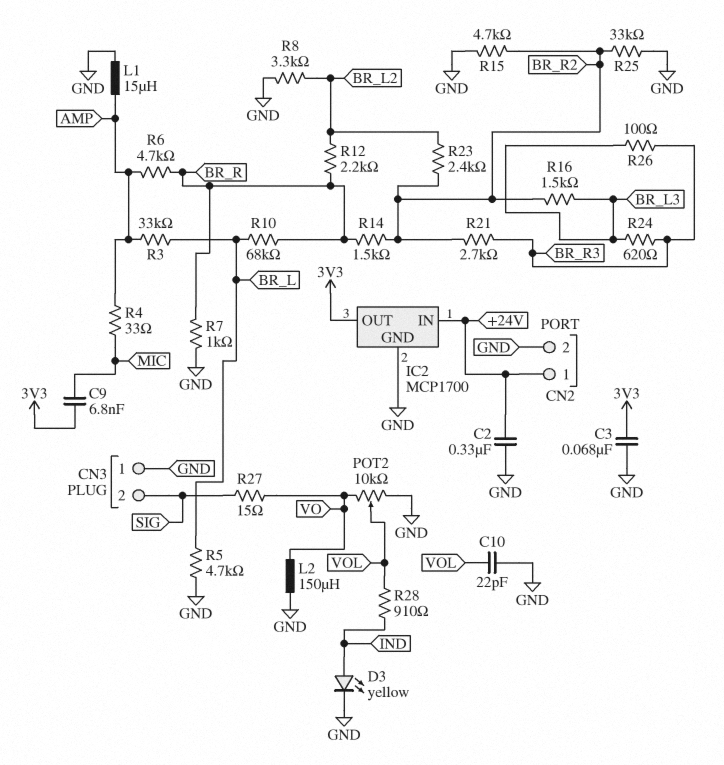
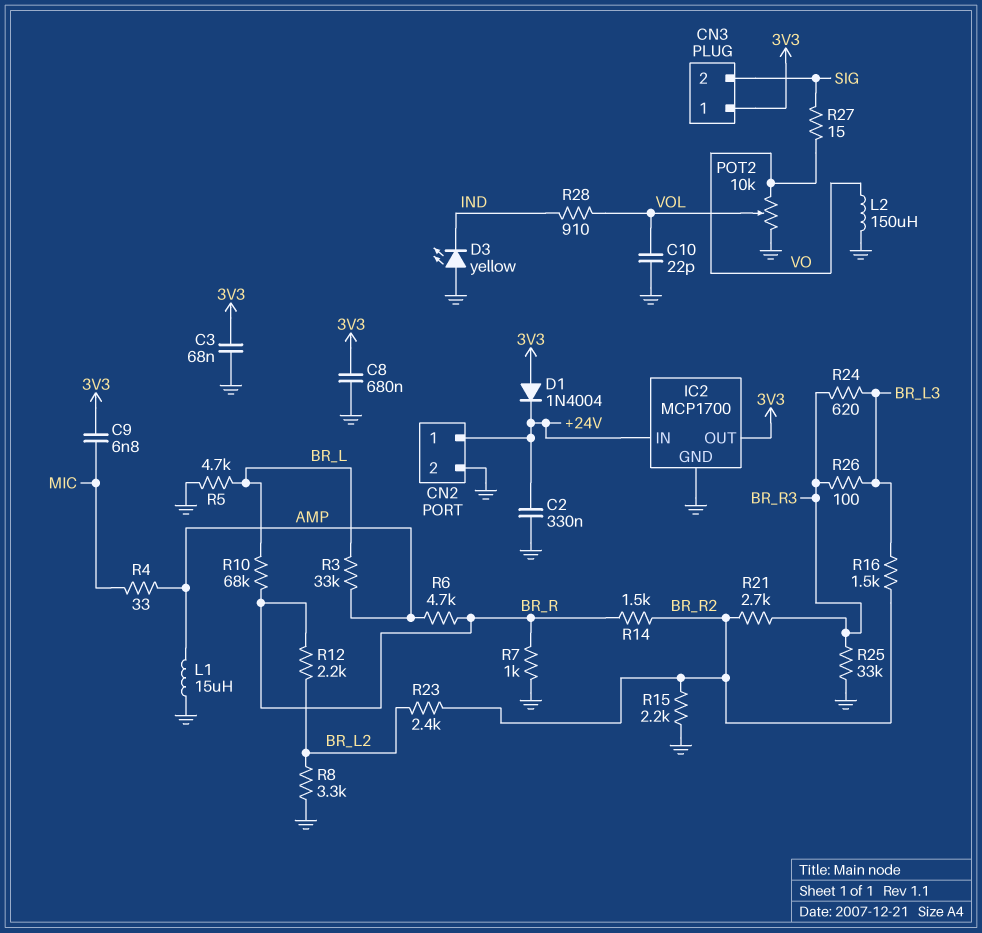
C8: none -> 680nF (3V3, GND)
CN3 pin 1: GND -> 3V3
D1: none -> diode 1N4004 (A 3V3, K +24V)
D3: LED yellow (A IND, K GND) -> LED yellow (A GND, K IND)
R15: 4.7k (BR_R2, GND) -> 2.2k (BR_R2, GND)
R25: 33k (BR_R2, GND) -> 33k (BR_R3, GND)

